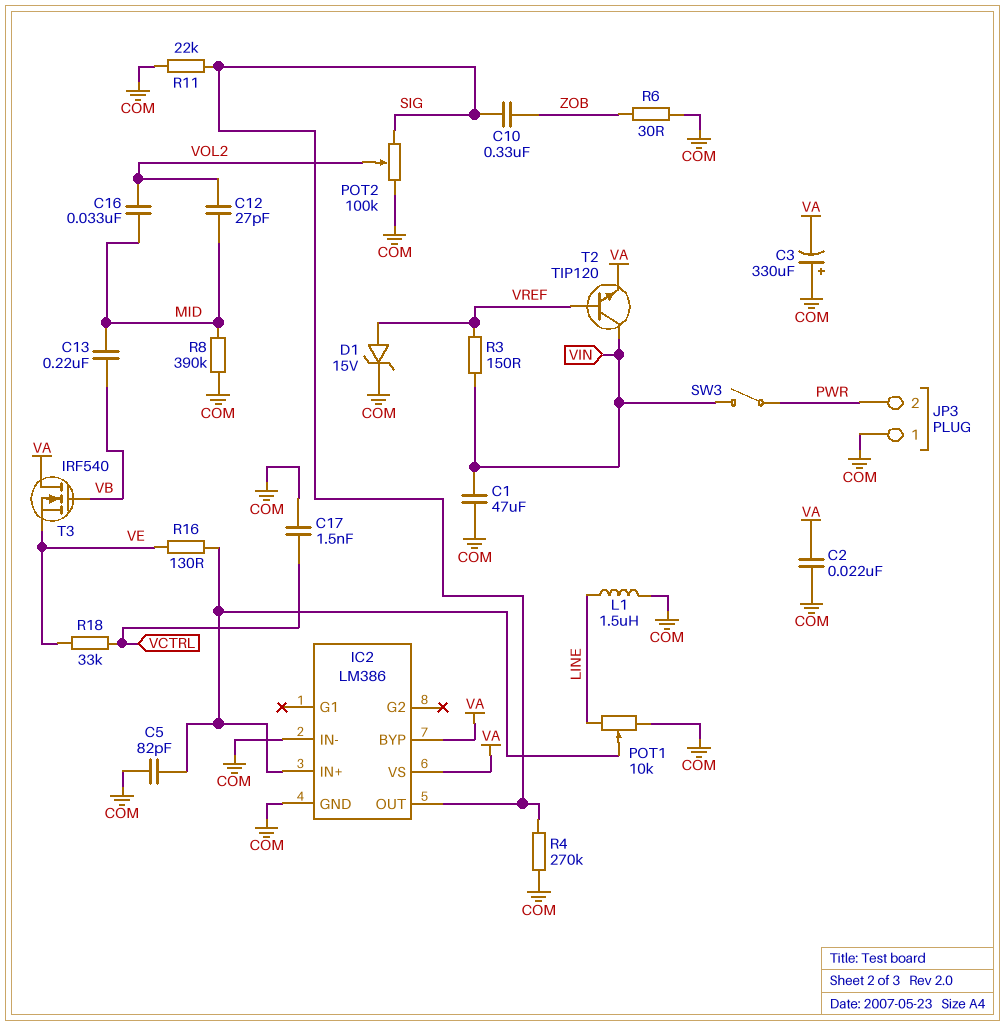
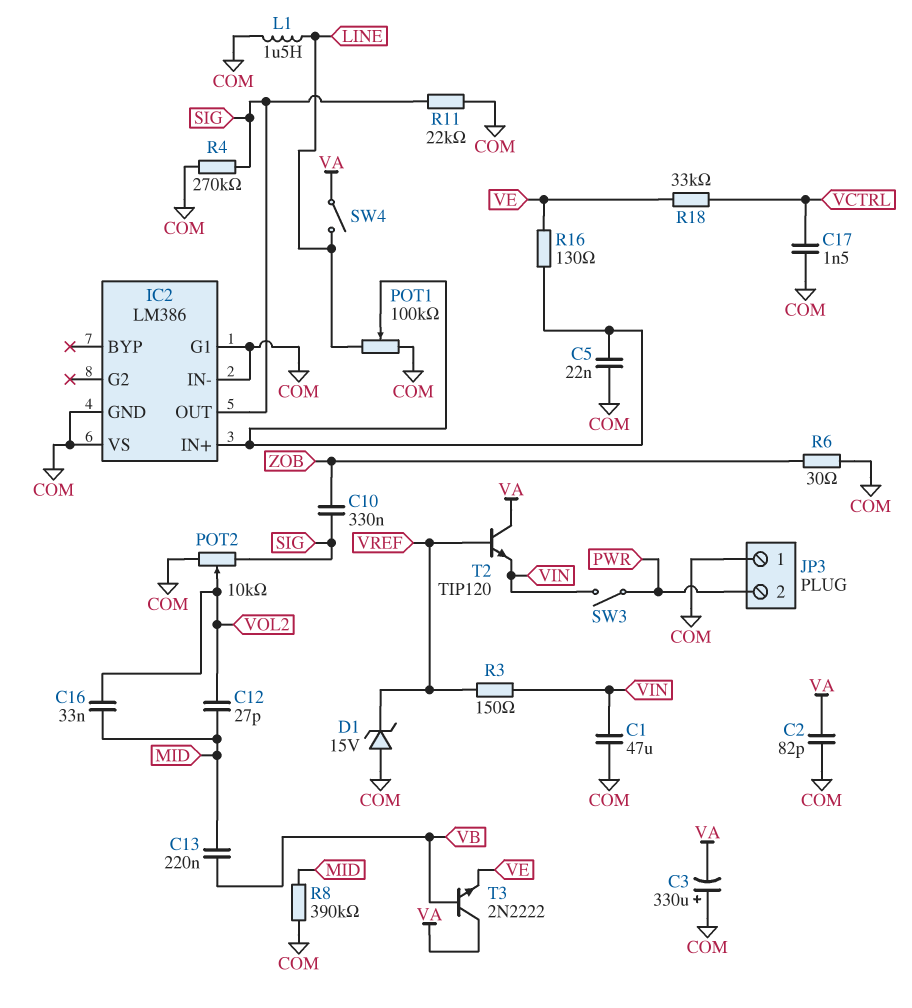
C2: 22nF (COM, VA) -> 82pF (COM, VA)
C5: 82pF (COM, IC2/IN+) -> 22nF (COM, IC2/IN+)
D1: zener 15V (A VREF, K COM) -> zener 15V (A COM, K VREF)
IC2 pin BYP: VA -> none
IC2 pin G1: none -> COM
IC2 pin VS: VA -> COM
POT1: 10k (COM, LINE, wiper IC2/IN+) -> 100k (COM, LINE, wiper IC2/IN+)
POT2: 100k (COM, SIG, wiper VOL2) -> 10k (COM, SIG, wiper VOL2)
SW4: none -> switch (LINE, VA)
T2: NPN TIP120 (B VREF, C VIN, E VA) -> NPN TIP120 (B VREF, C VA, E VIN)
T3: NMOS IRF540 (G VB, D VA, S VE) -> NPN 2N2222 (B VB, C VA, E VE)

